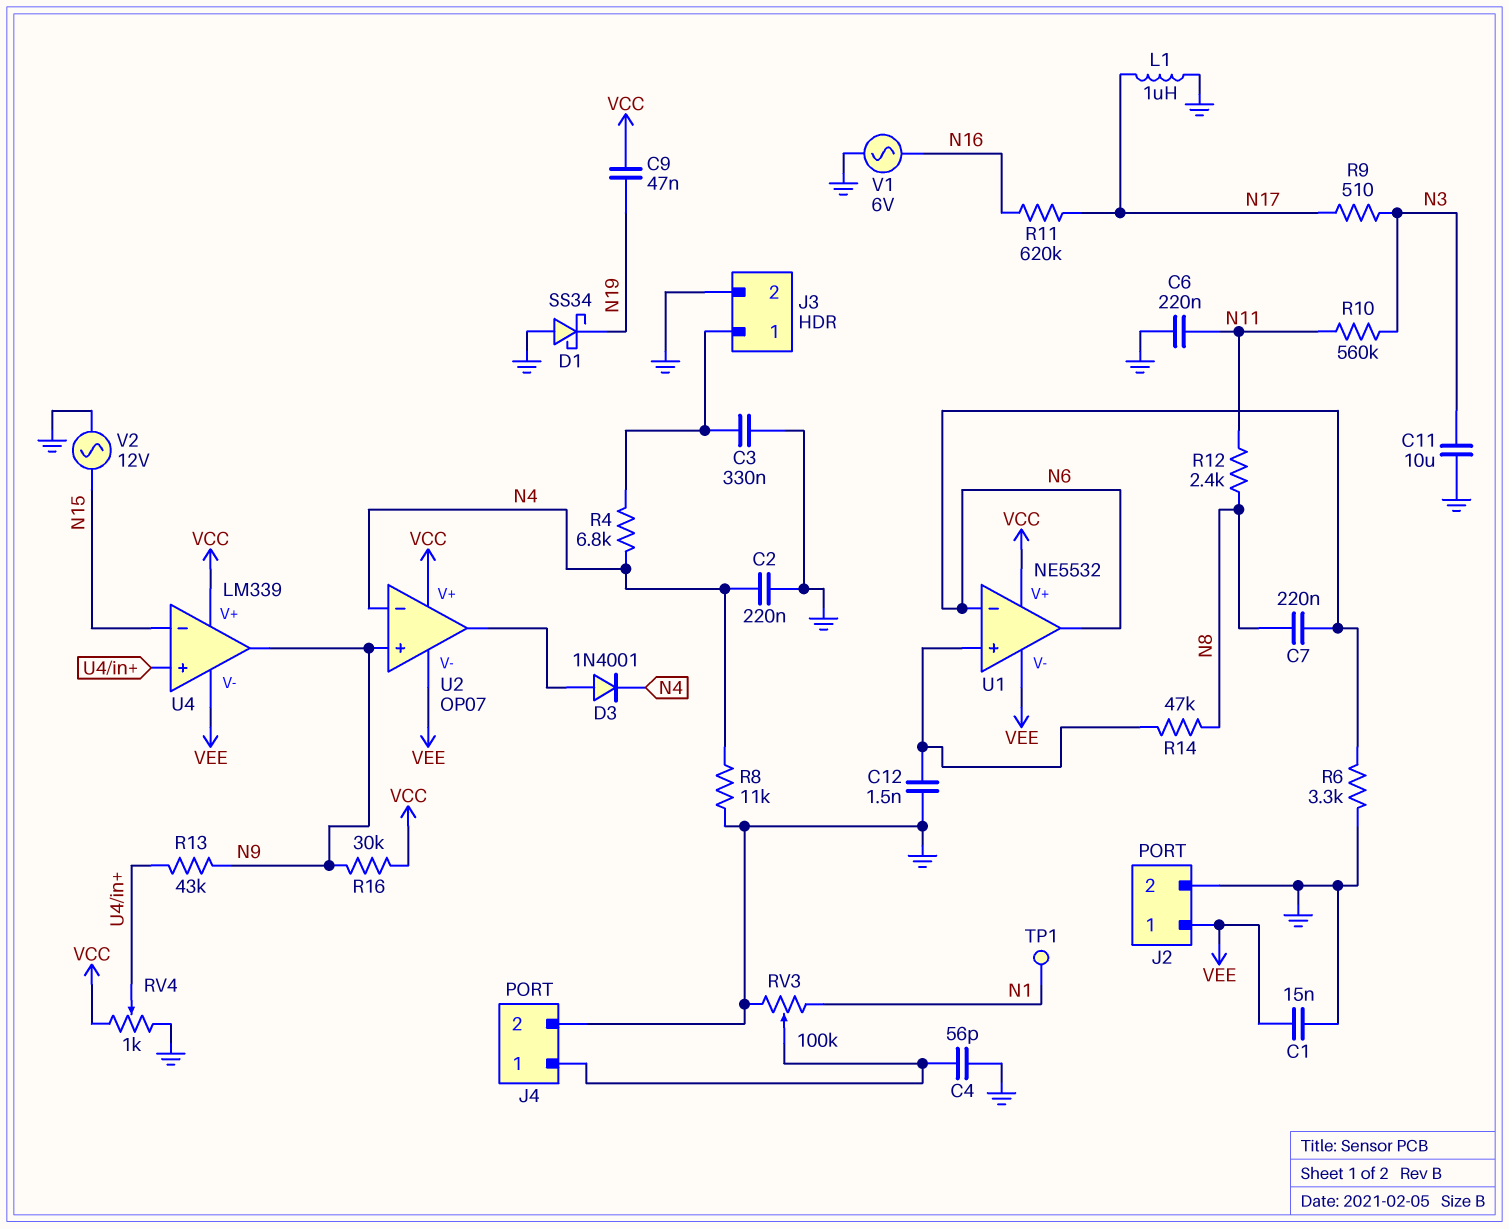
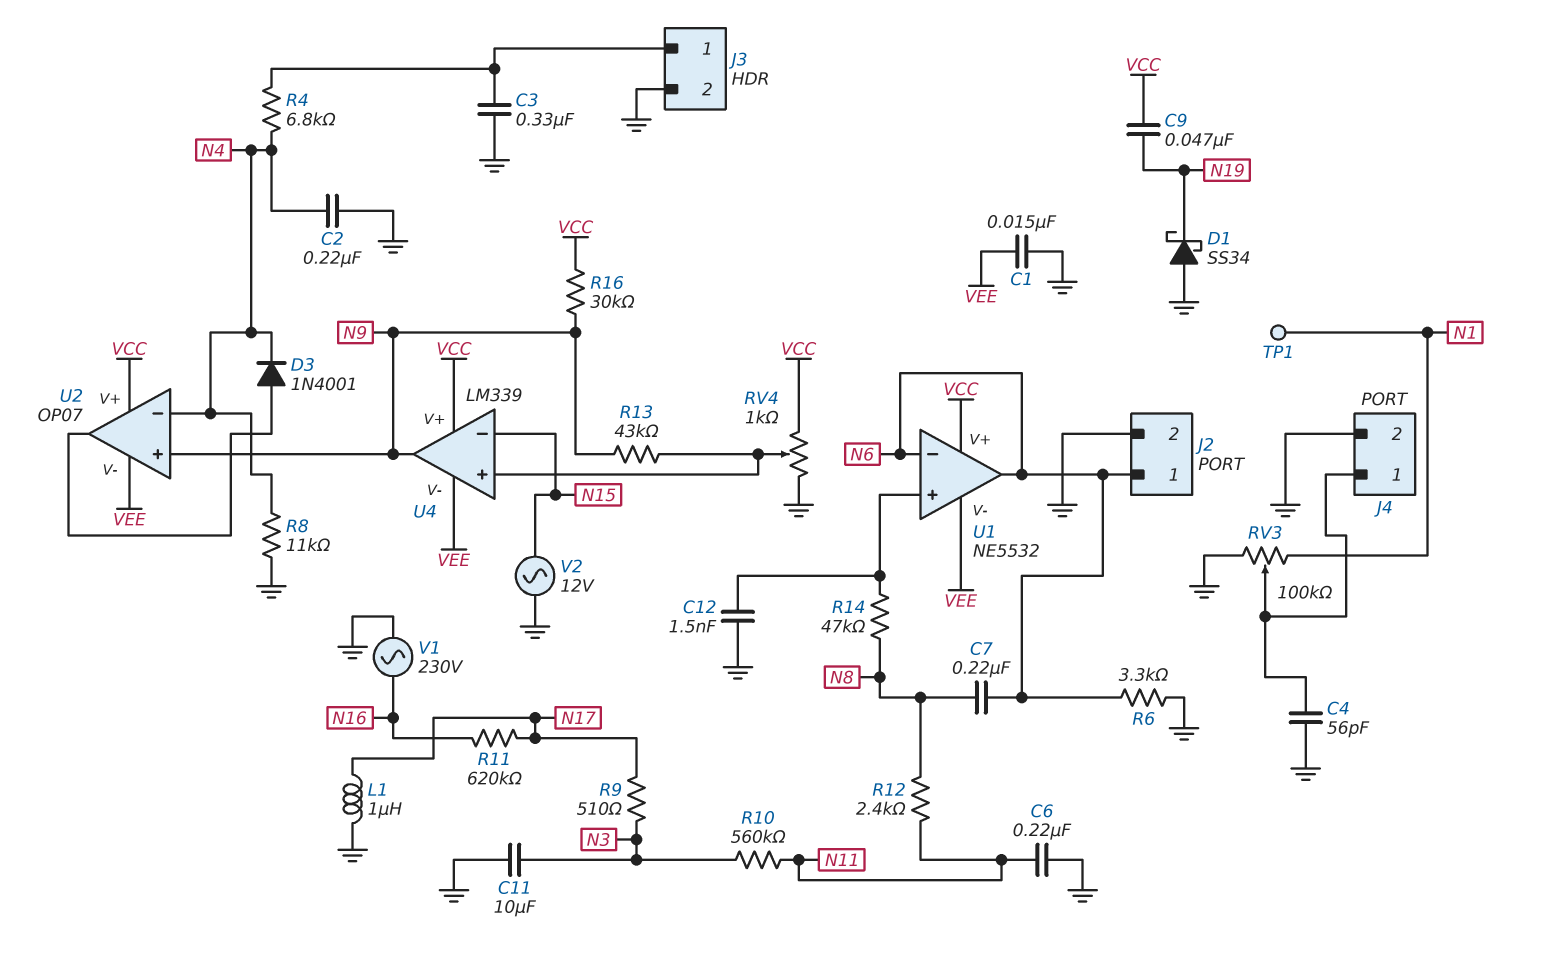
J2 pin 1: VEE -> N6
V1: AC 6V (GND, N16) -> AC 230V (GND, N16)

